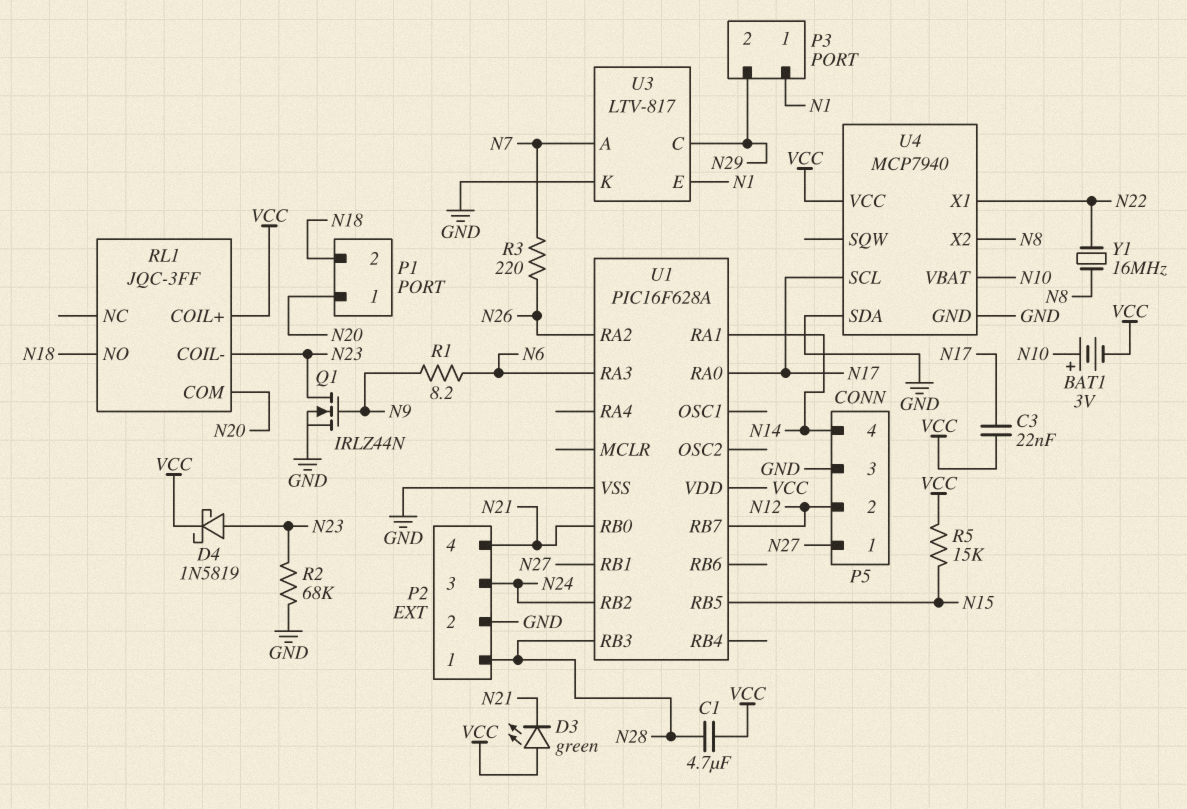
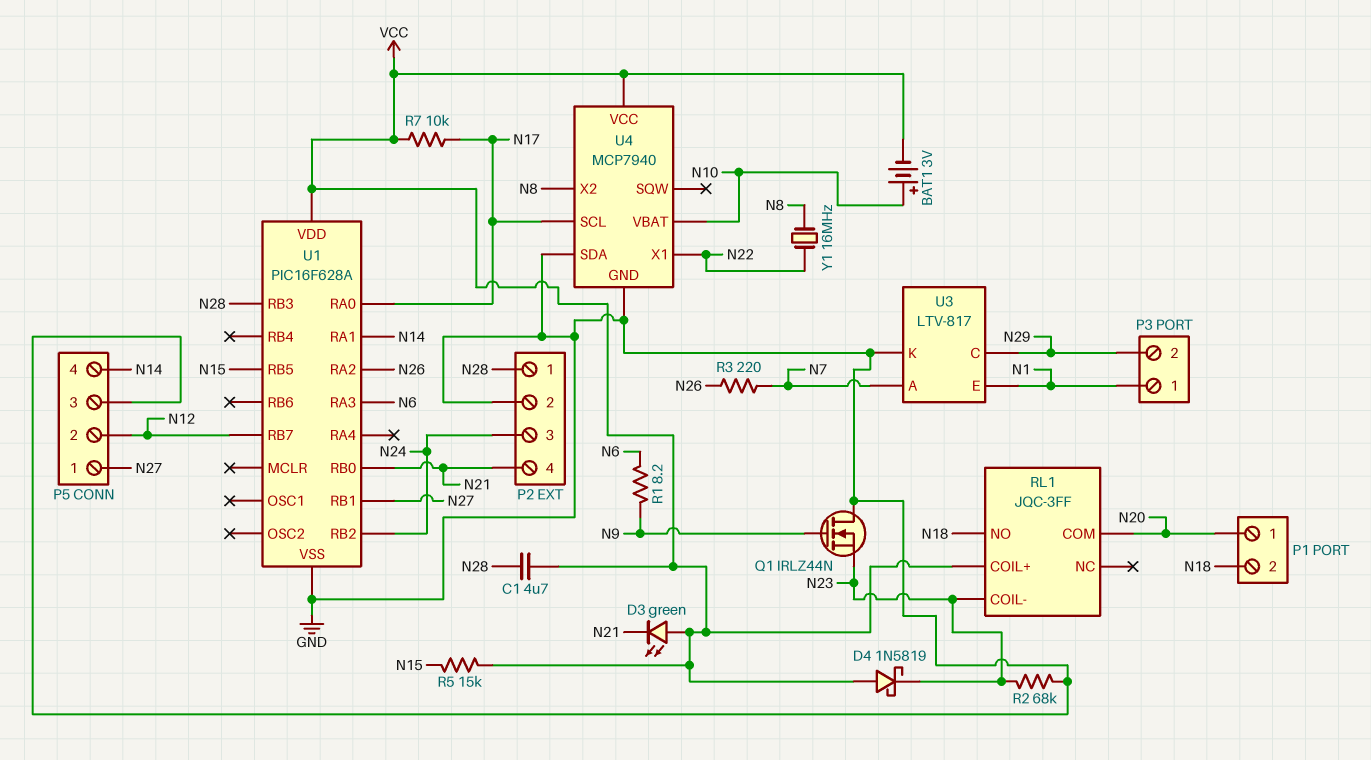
C3: 22nF (N17, VCC) -> none
D4: schottky 1N5819 (A N23, K VCC) -> schottky 1N5819 (A VCC, K N23)
Q1: NMOS IRLZ44N (G N9, D N23, S GND) -> NMOS IRLZ44N (G N9, D GND, S N23)
R7: none -> 10k (N17, VCC)

